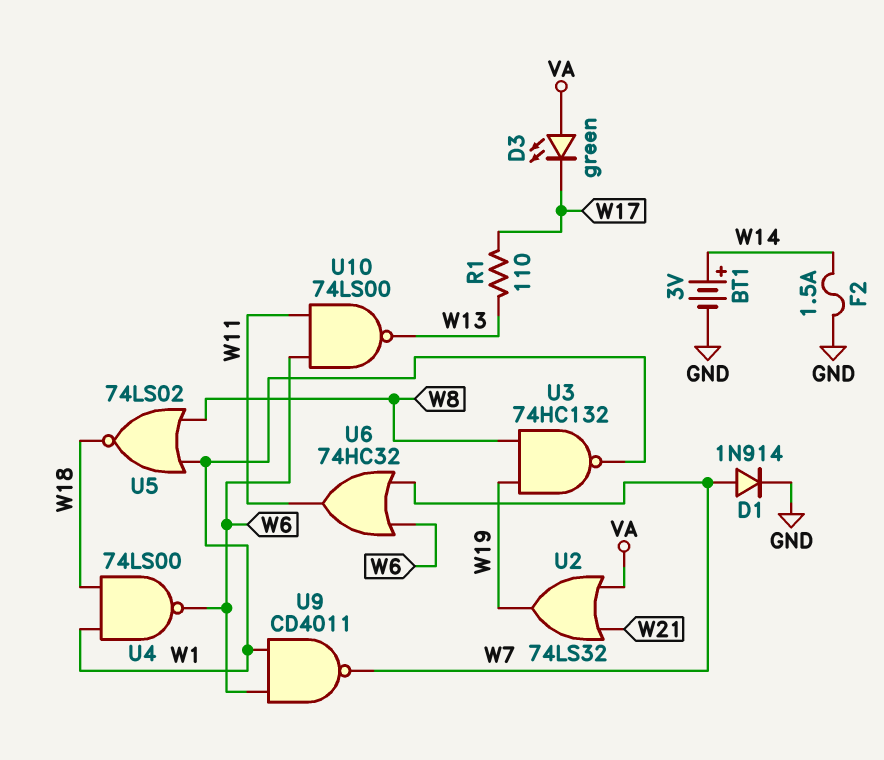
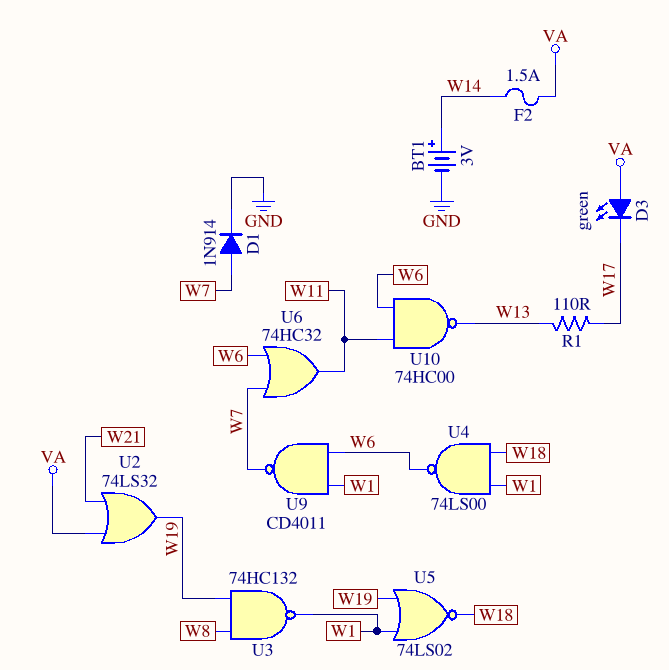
F2: 1.5A (GND, W14) -> 1.5A (VA, W14)
U5: NOR 74LS02 (in W1, in W8, out W18) -> NOR 74LS02 (in W1, in W19, out W18)
U10: NAND 74LS00 (in W6, in W11, out W13) -> NAND 74HC00 (in W6, in W11, out W13)

